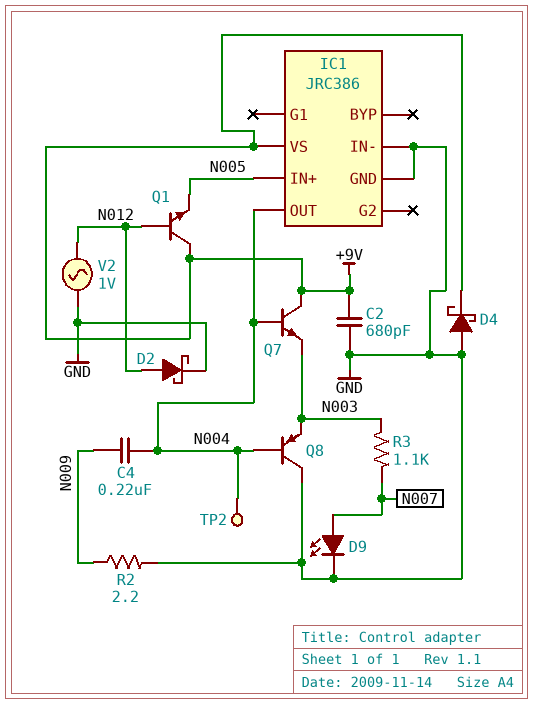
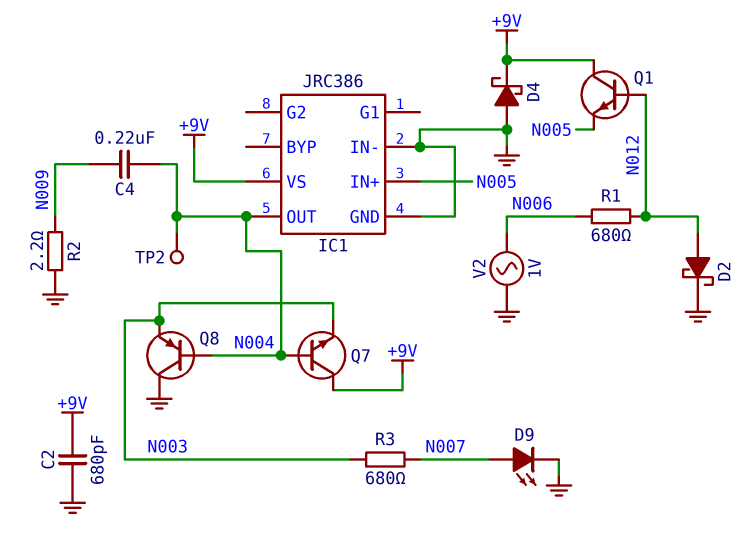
R1: none -> 680 (N006, N012)
R3: 1.1k (N003, N007) -> 680 (N003, N007)
V2: AC 1V (GND, N012) -> AC 1V (GND, N006)

